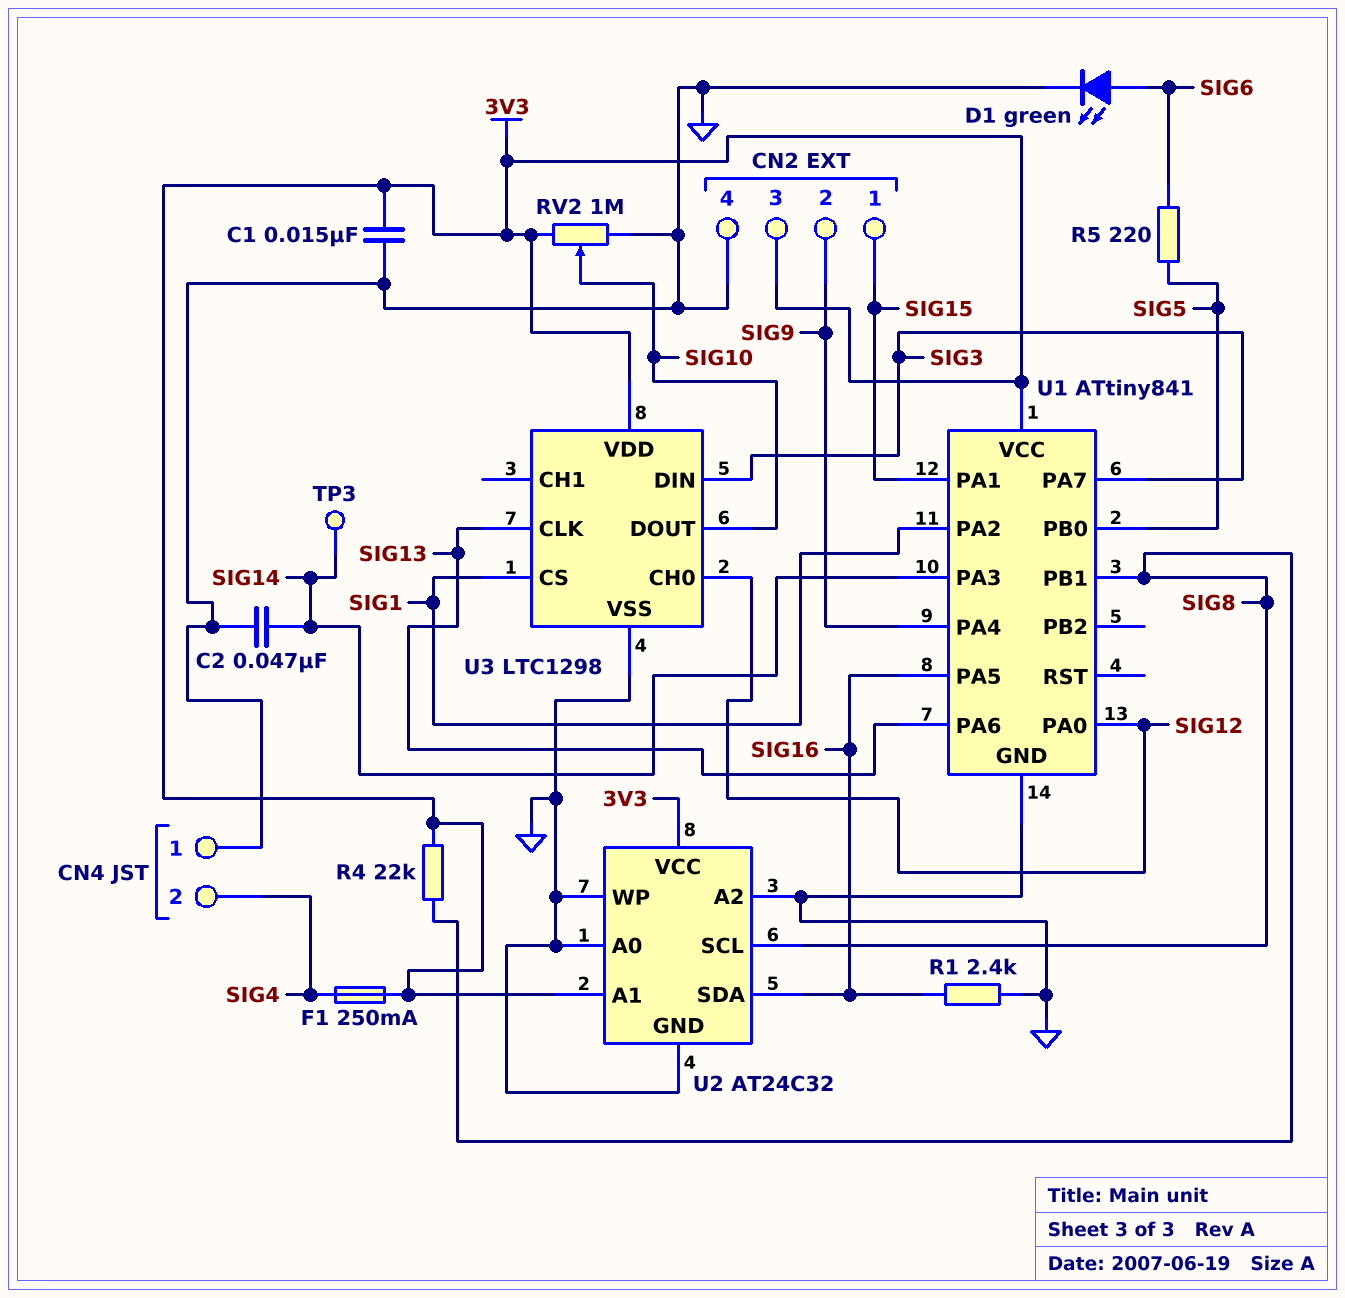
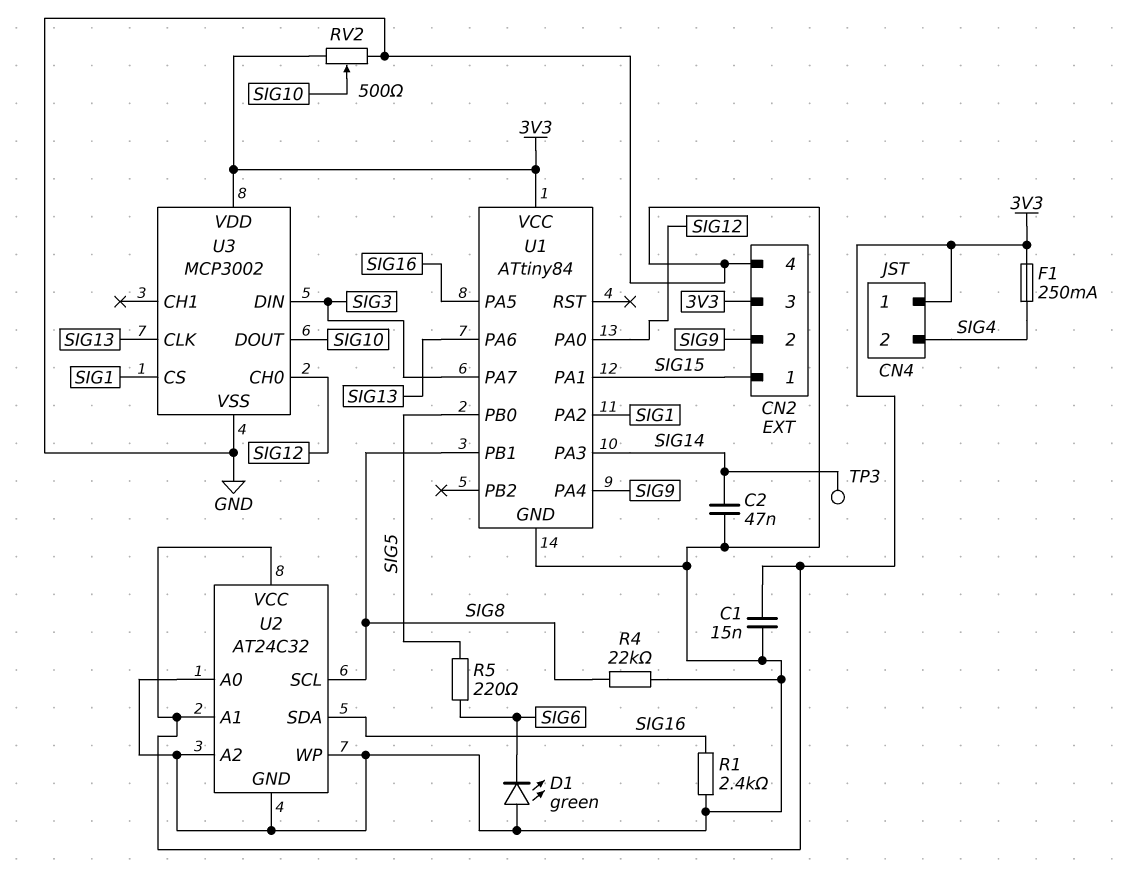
CN4 pin 1: GND -> 3V3
D1: LED green (A SIG6, K GND) -> LED green (A GND, K SIG6)
R4: 22k (3V3, SIG8) -> 22k (GND, SIG8)
RV2: 1M (3V3, GND, wiper SIG10) -> 500 (3V3, GND, wiper SIG10)
U1: ATtiny841 -> ATtiny84
U3: LTC1298 -> MCP3002

